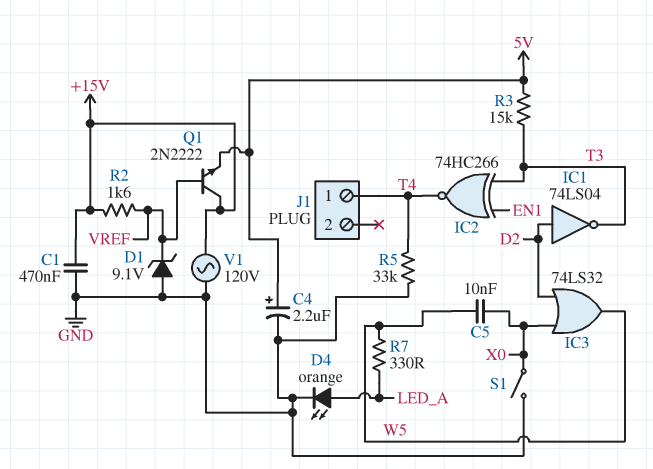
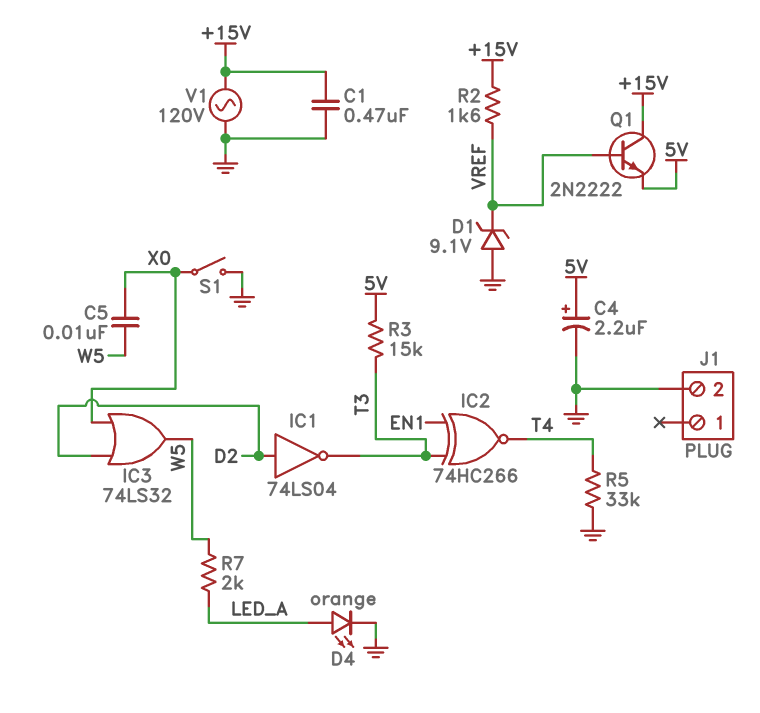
J1 pin 1: T4 -> none
J1 pin 2: none -> GND
R7: 330 (LED_A, W5) -> 2k (LED_A, W5)

